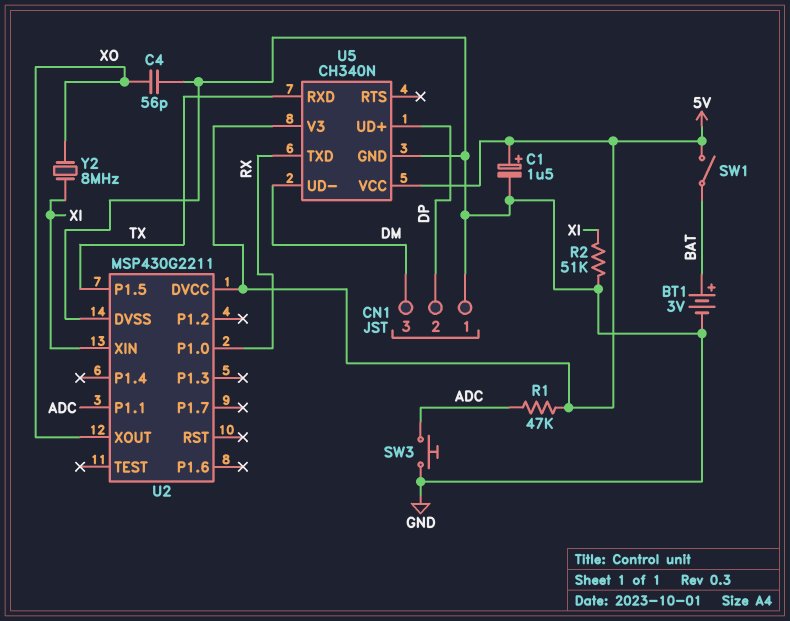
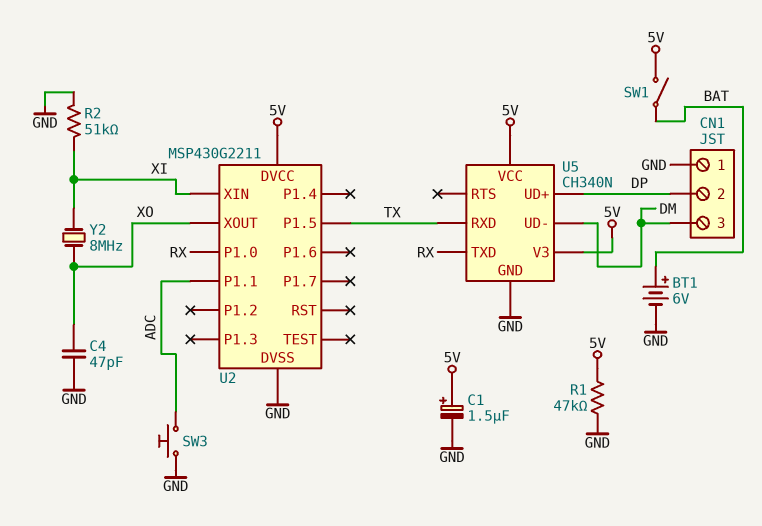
BT1: 3V (plus BAT, minus GND) -> 6V (plus BAT, minus GND)
C4: 56pF (GND, XO) -> 47pF (GND, XO)
R1: 47k (5V, ADC) -> 47k (5V, GND)

